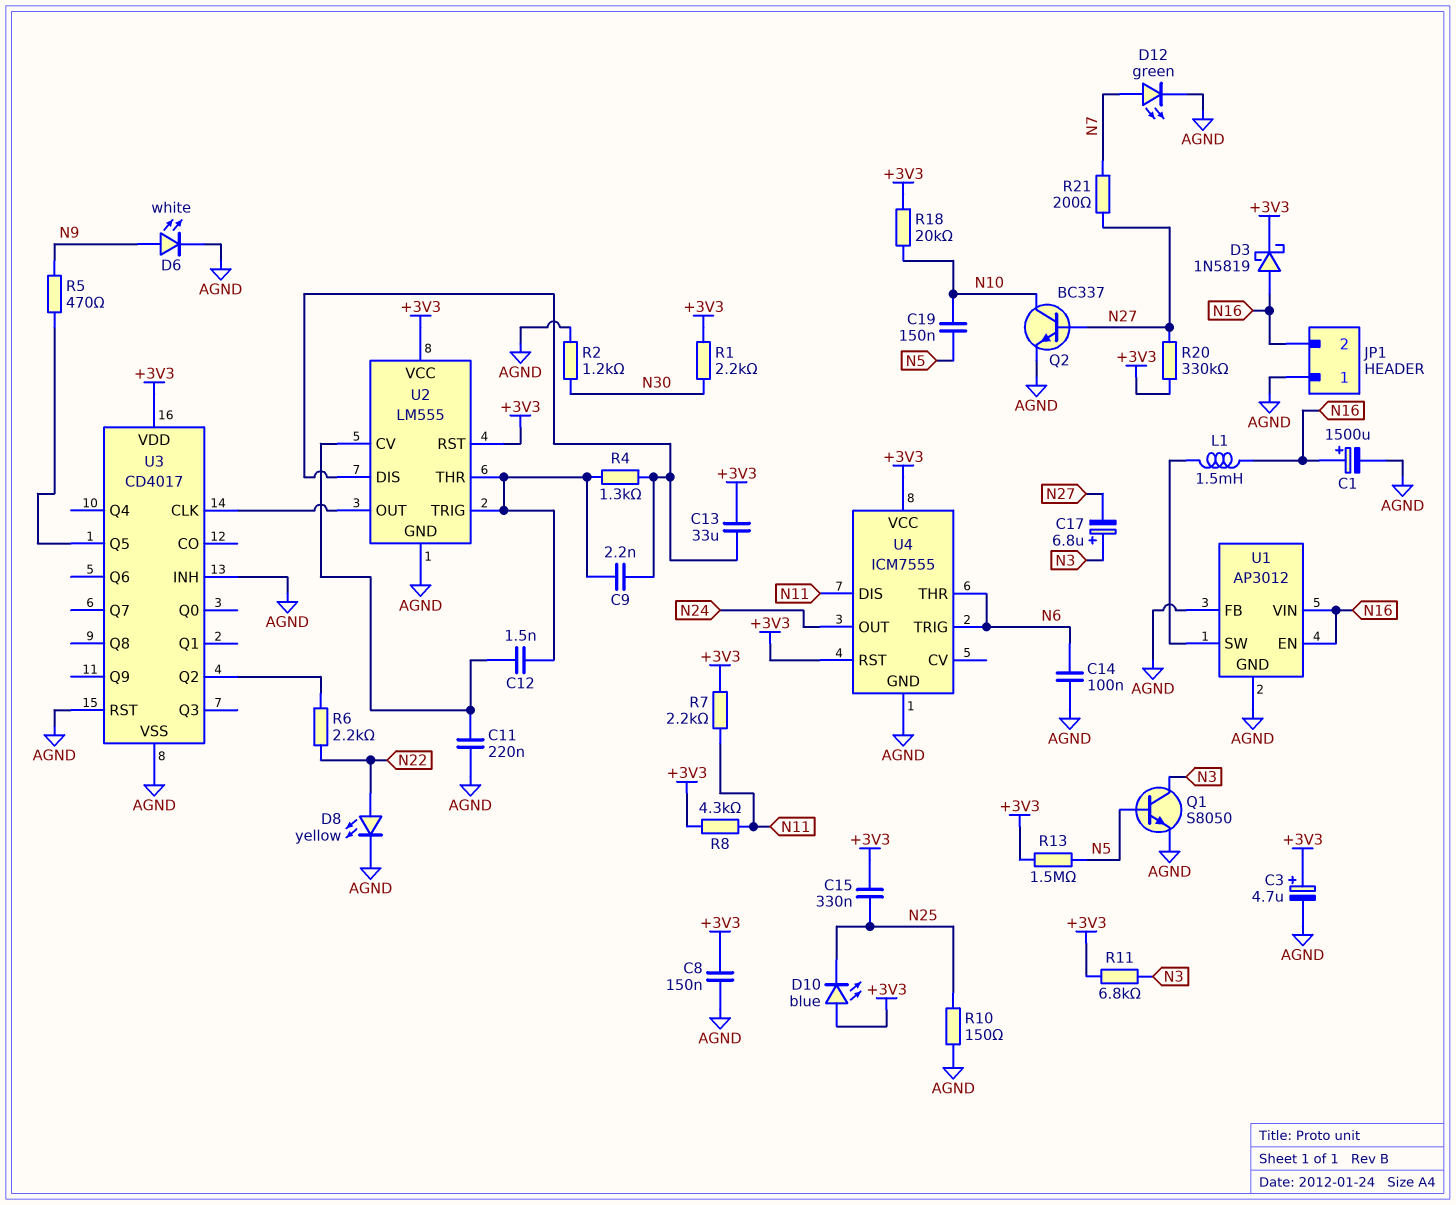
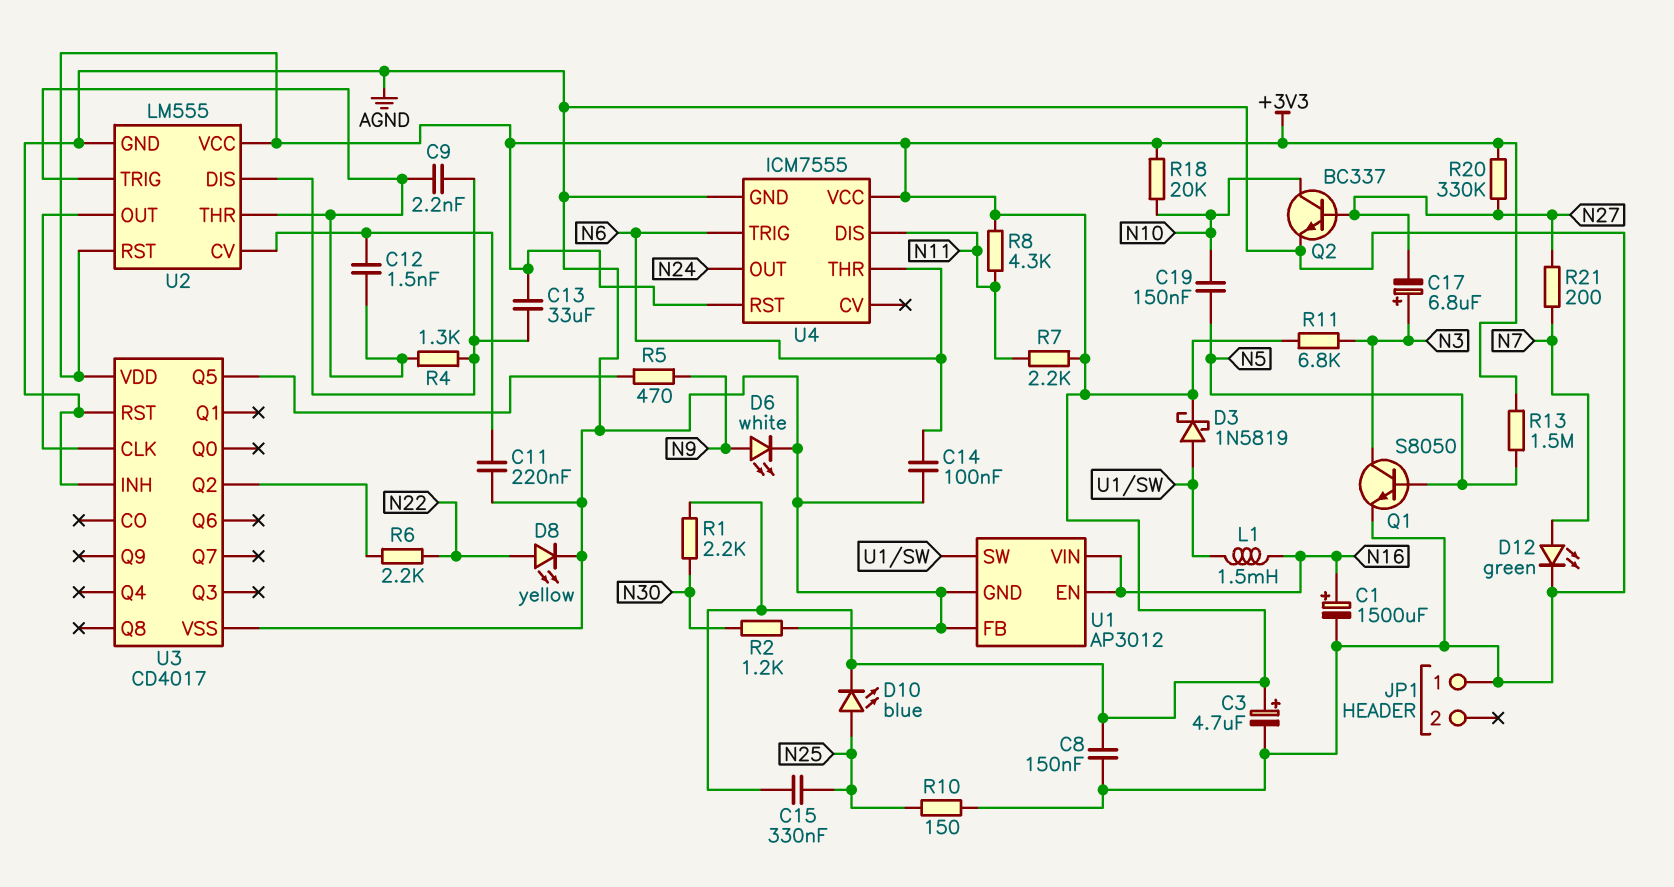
D3: schottky 1N5819 (A N16, K +3V3) -> schottky 1N5819 (A U1/SW, K +3V3)
D10: LED blue (A +3V3, K N25) -> LED blue (A N25, K +3V3)
JP1 pin 2: N16 -> none

